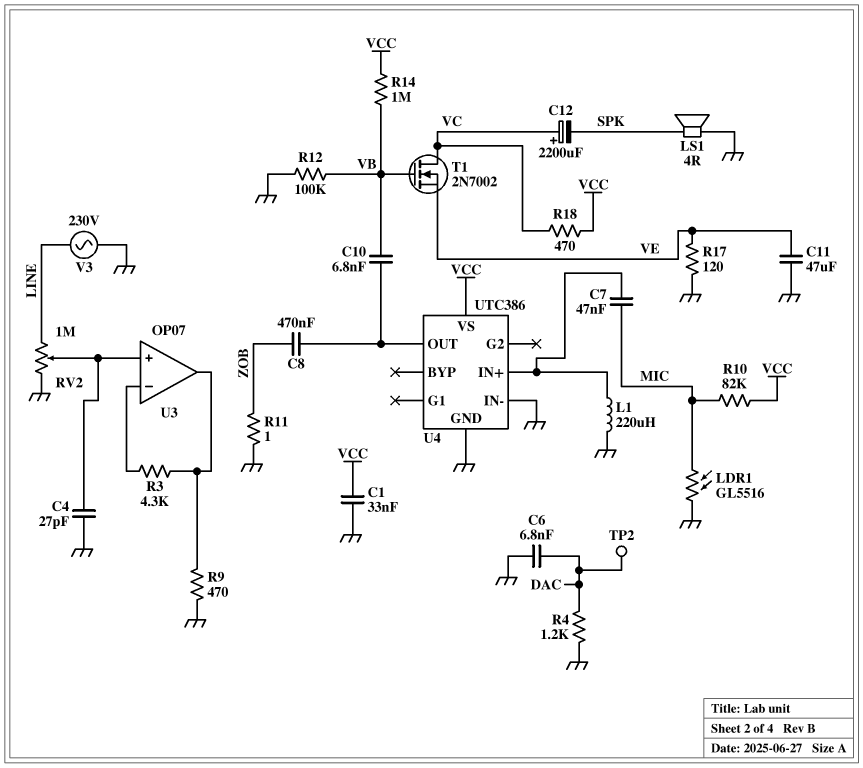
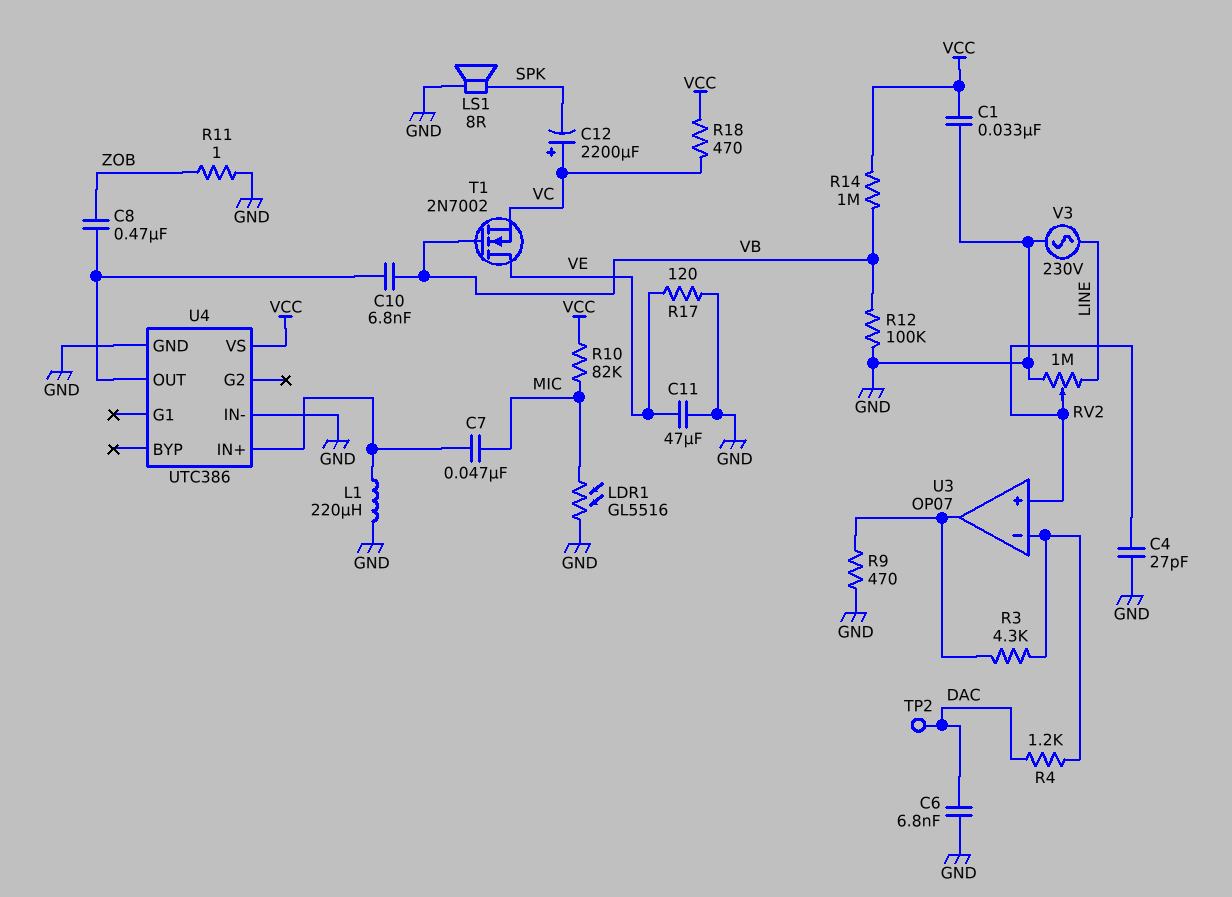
LS1: speaker 4R (GND, SPK) -> speaker 8R (GND, SPK)
R4: 1.2k (DAC, GND) -> 1.2k (DAC, U3/in-)
T1: NMOS 2N7002 (G VB, D VC, S VE) -> NMOS 2N7002 (G VB, D VE, S VC)

